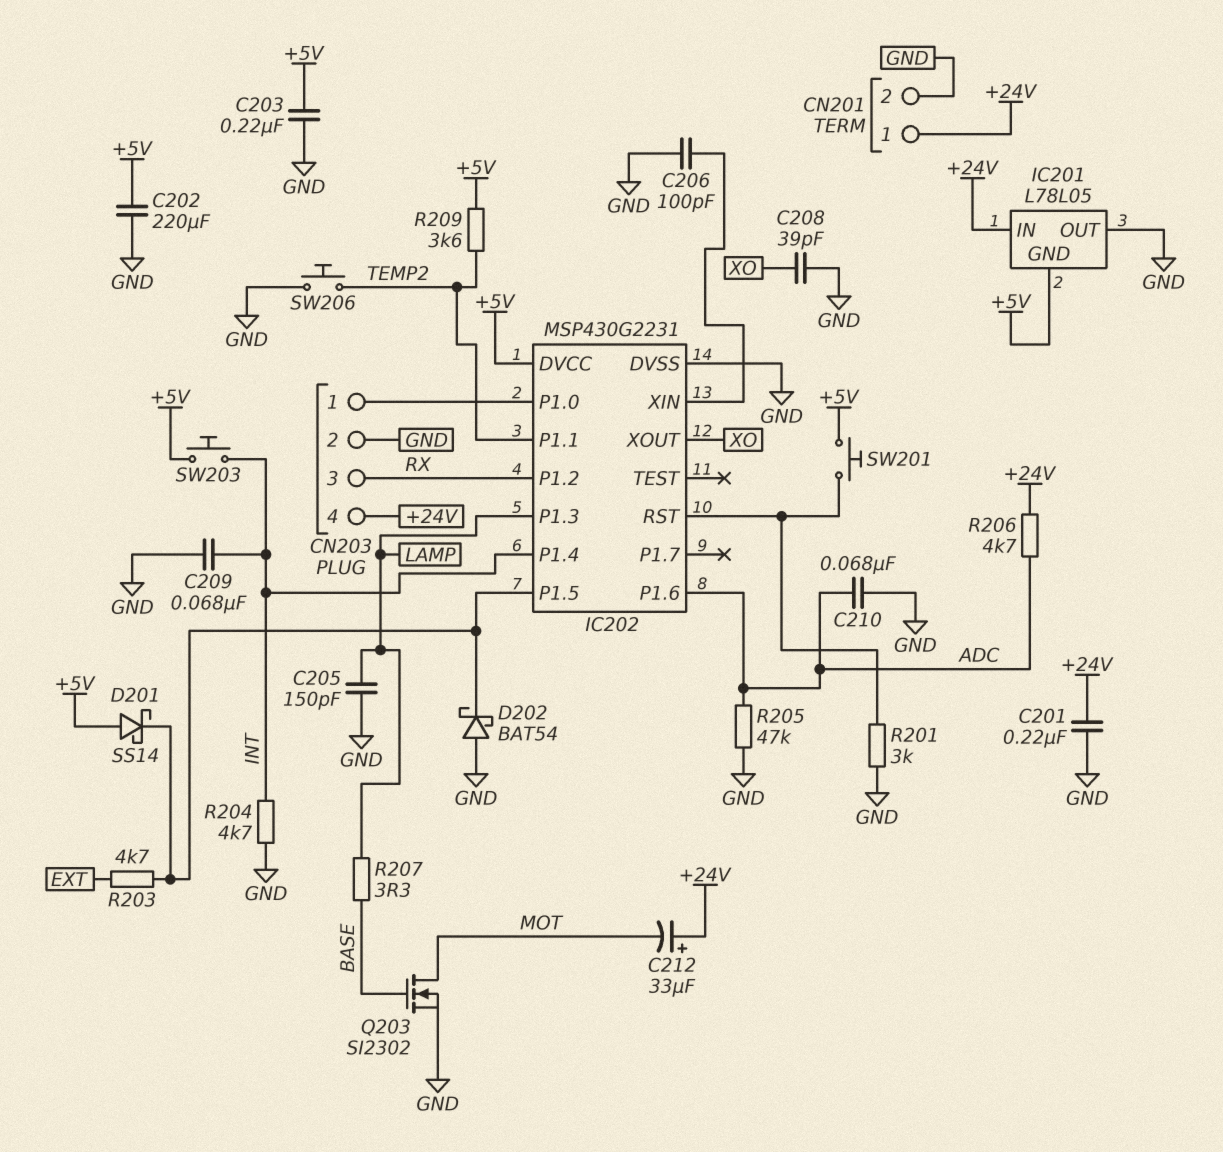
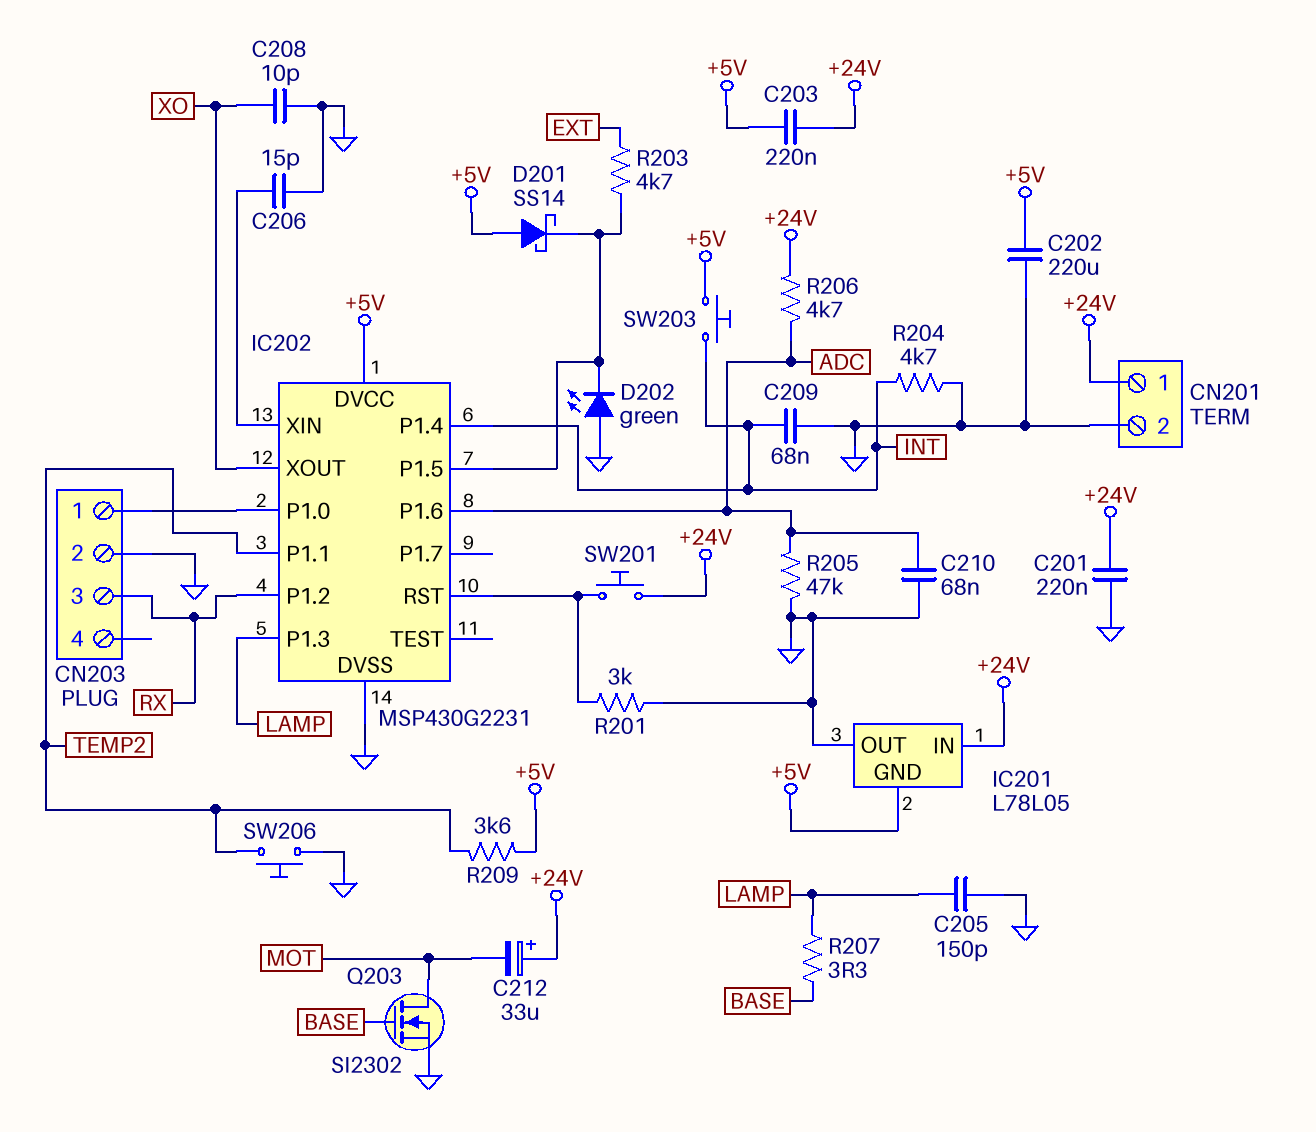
C203: 220nF (+5V, GND) -> 220nF (+5V, +24V)
C206: 100pF (GND, IC202/XIN) -> 15pF (GND, IC202/XIN)
C208: 39pF (GND, XO) -> 10pF (GND, XO)
CN203 pin 4: +24V -> none
D202: schottky BAT54 (A GND, K IC202/P1.5) -> LED green (A GND, K IC202/P1.5)
SW201: button (+5V, IC202/RST) -> button (+24V, IC202/RST)

